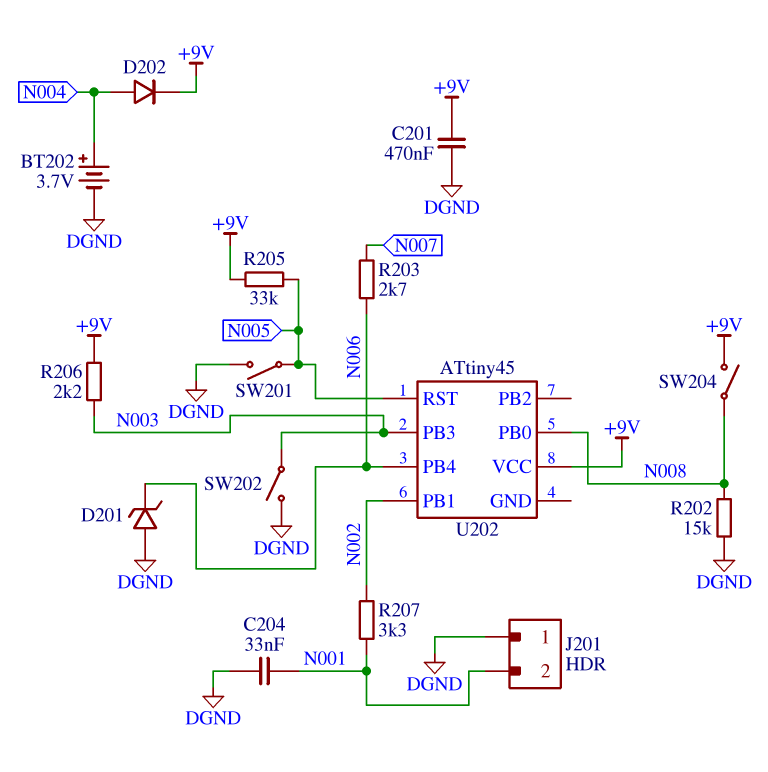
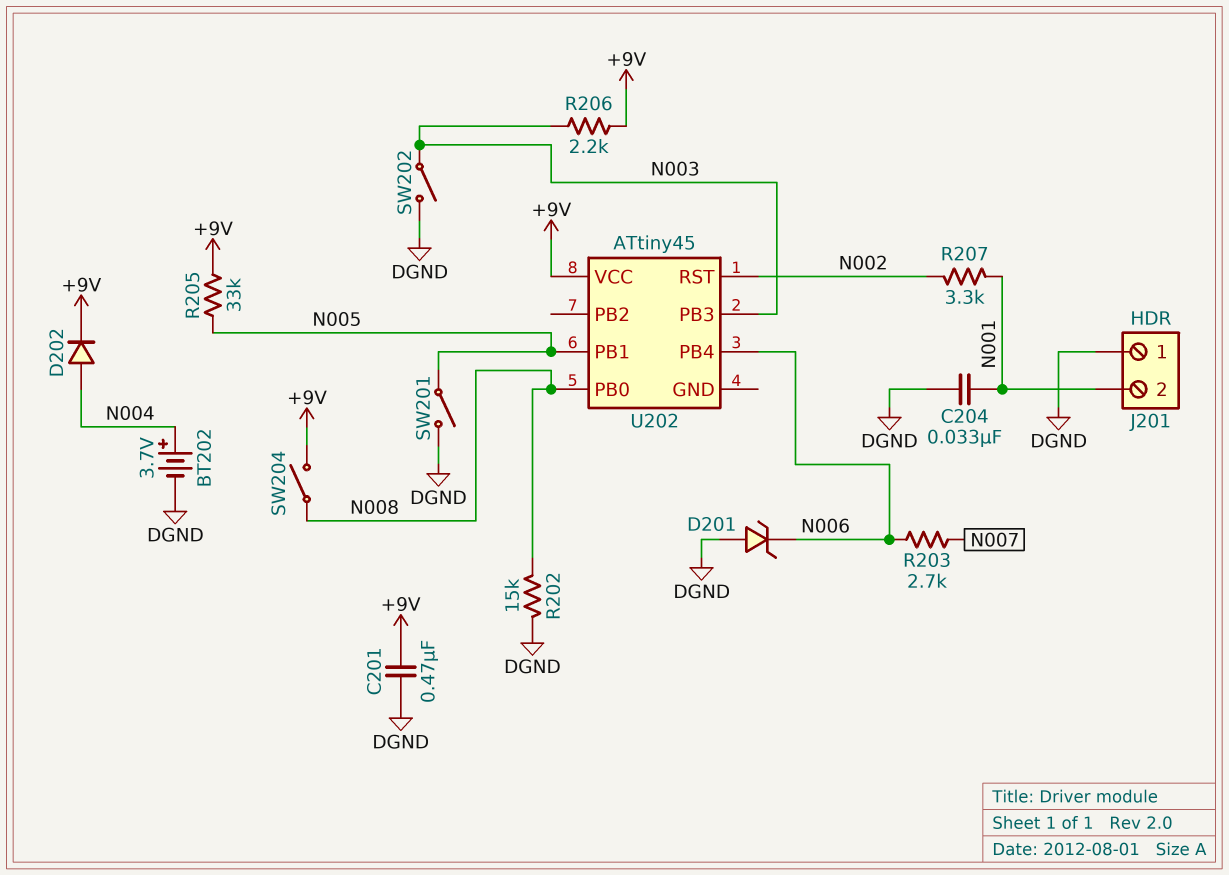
U202 pin PB1: N002 -> N005
U202 pin RST: N005 -> N002

